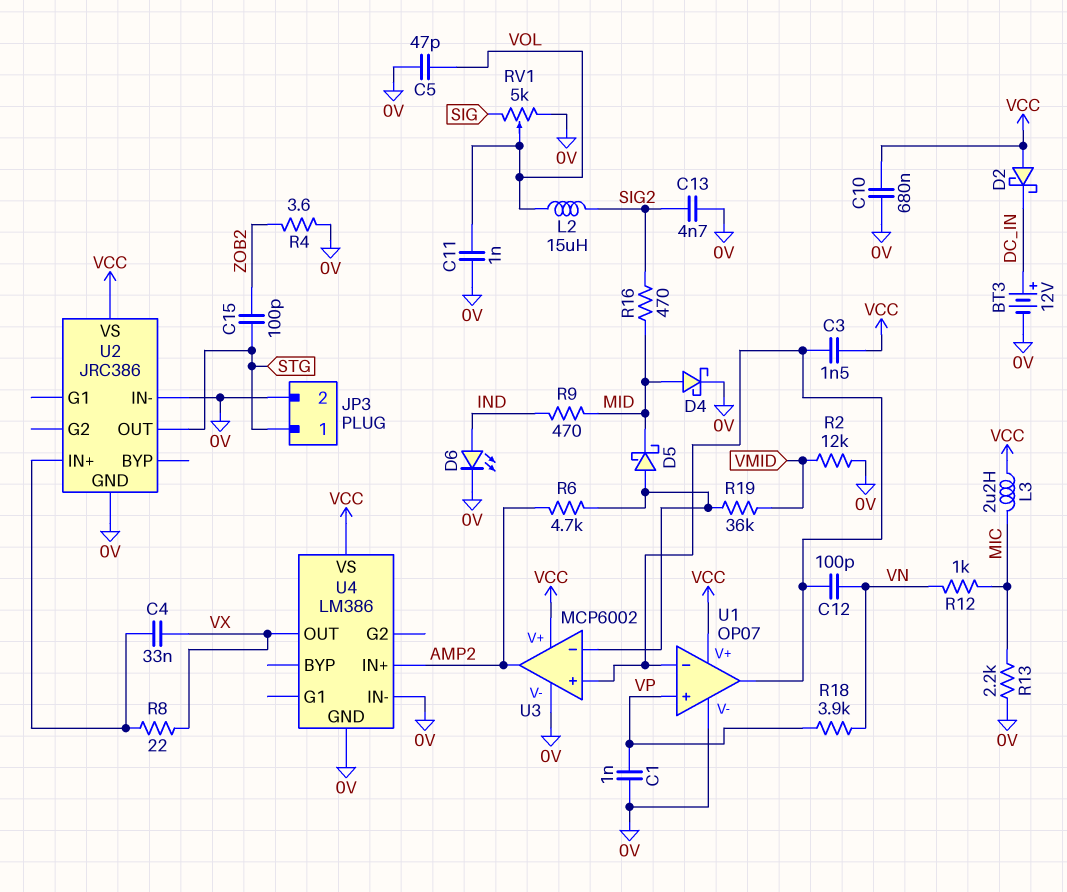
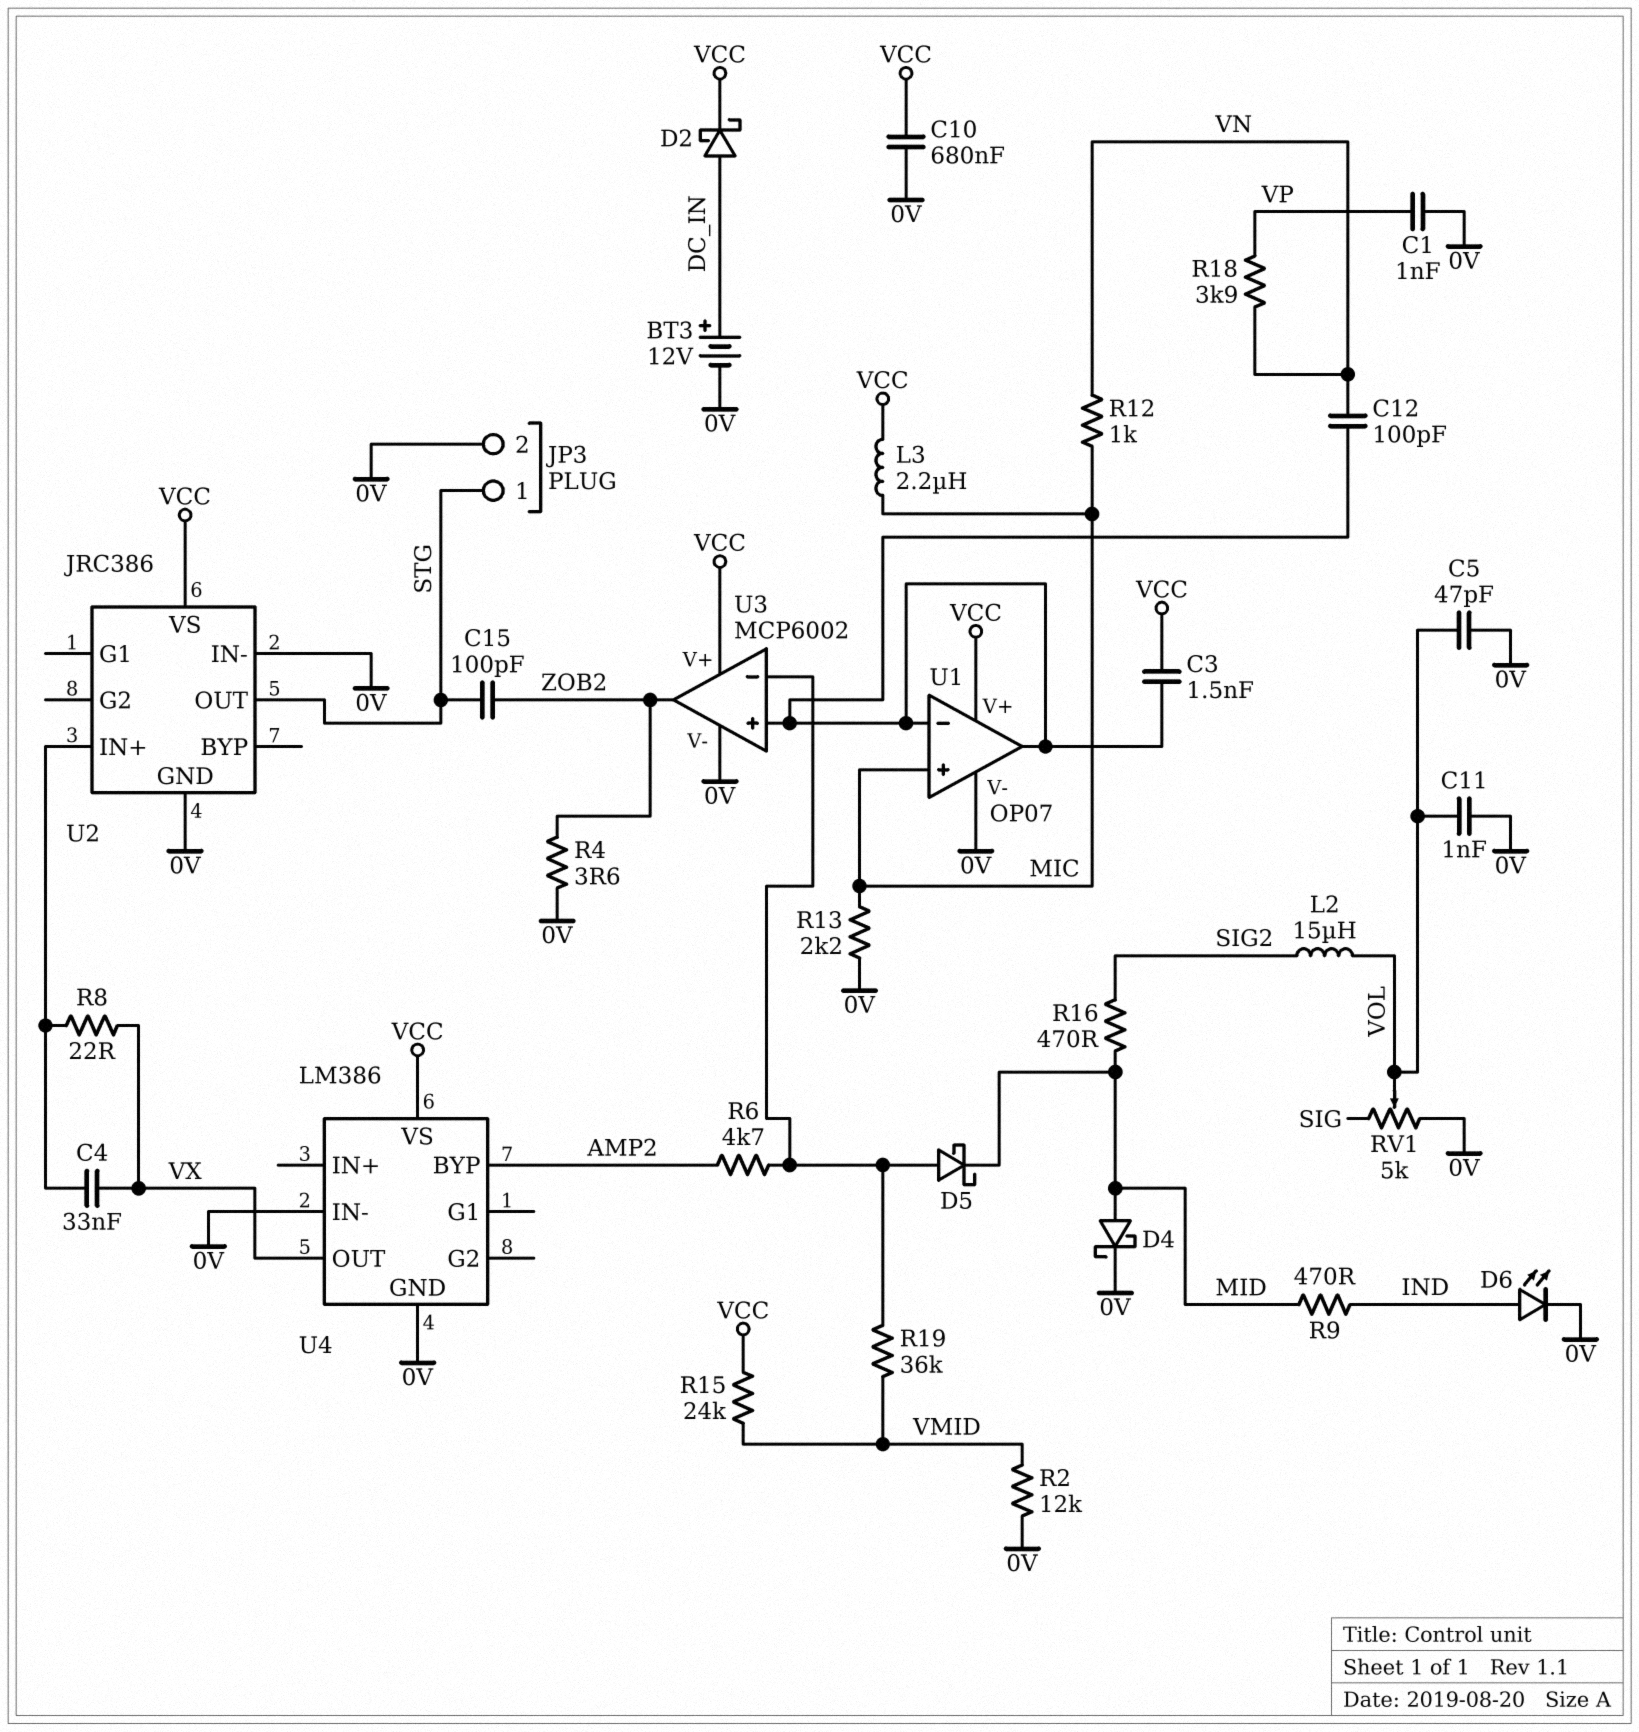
C13: 4.7nF (0V, SIG2) -> none
D2: schottky (A VCC, K DC_IN) -> schottky (A DC_IN, K VCC)
R15: none -> 24k (VCC, VMID)
U1 pin in+: VP -> MIC
U3 pin out: AMP2 -> ZOB2
U4 pin BYP: none -> AMP2
U4 pin IN+: AMP2 -> none

